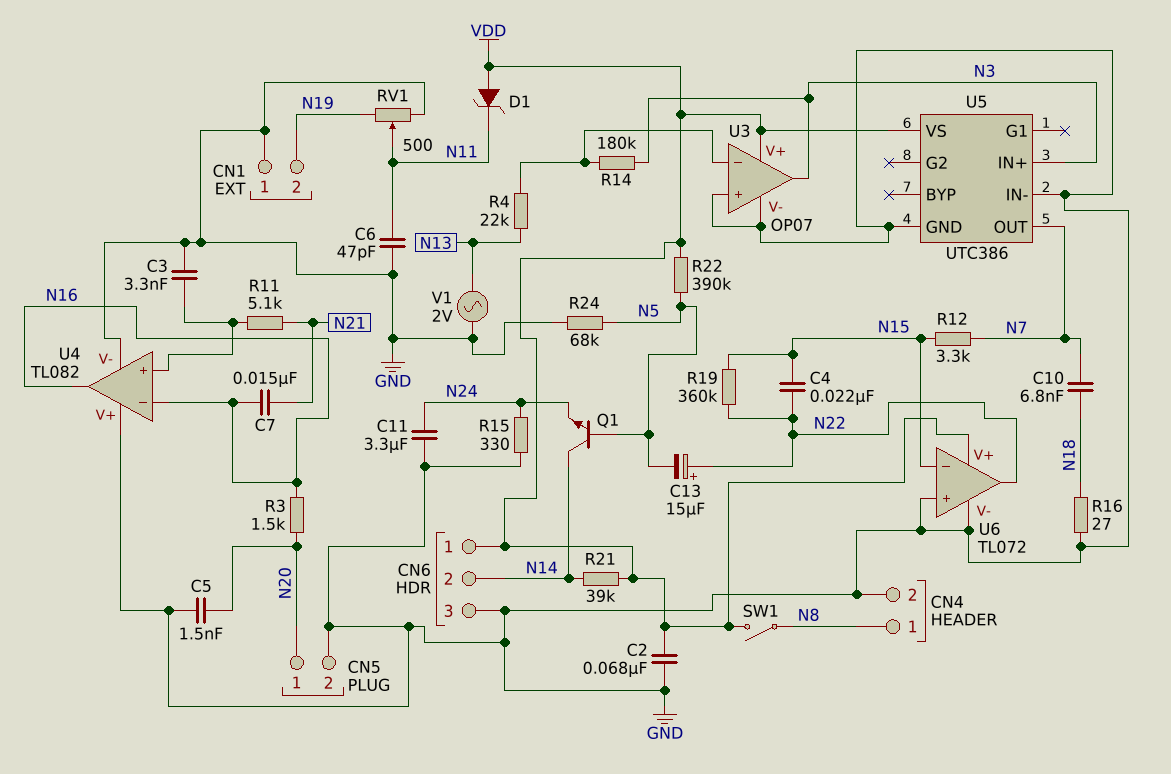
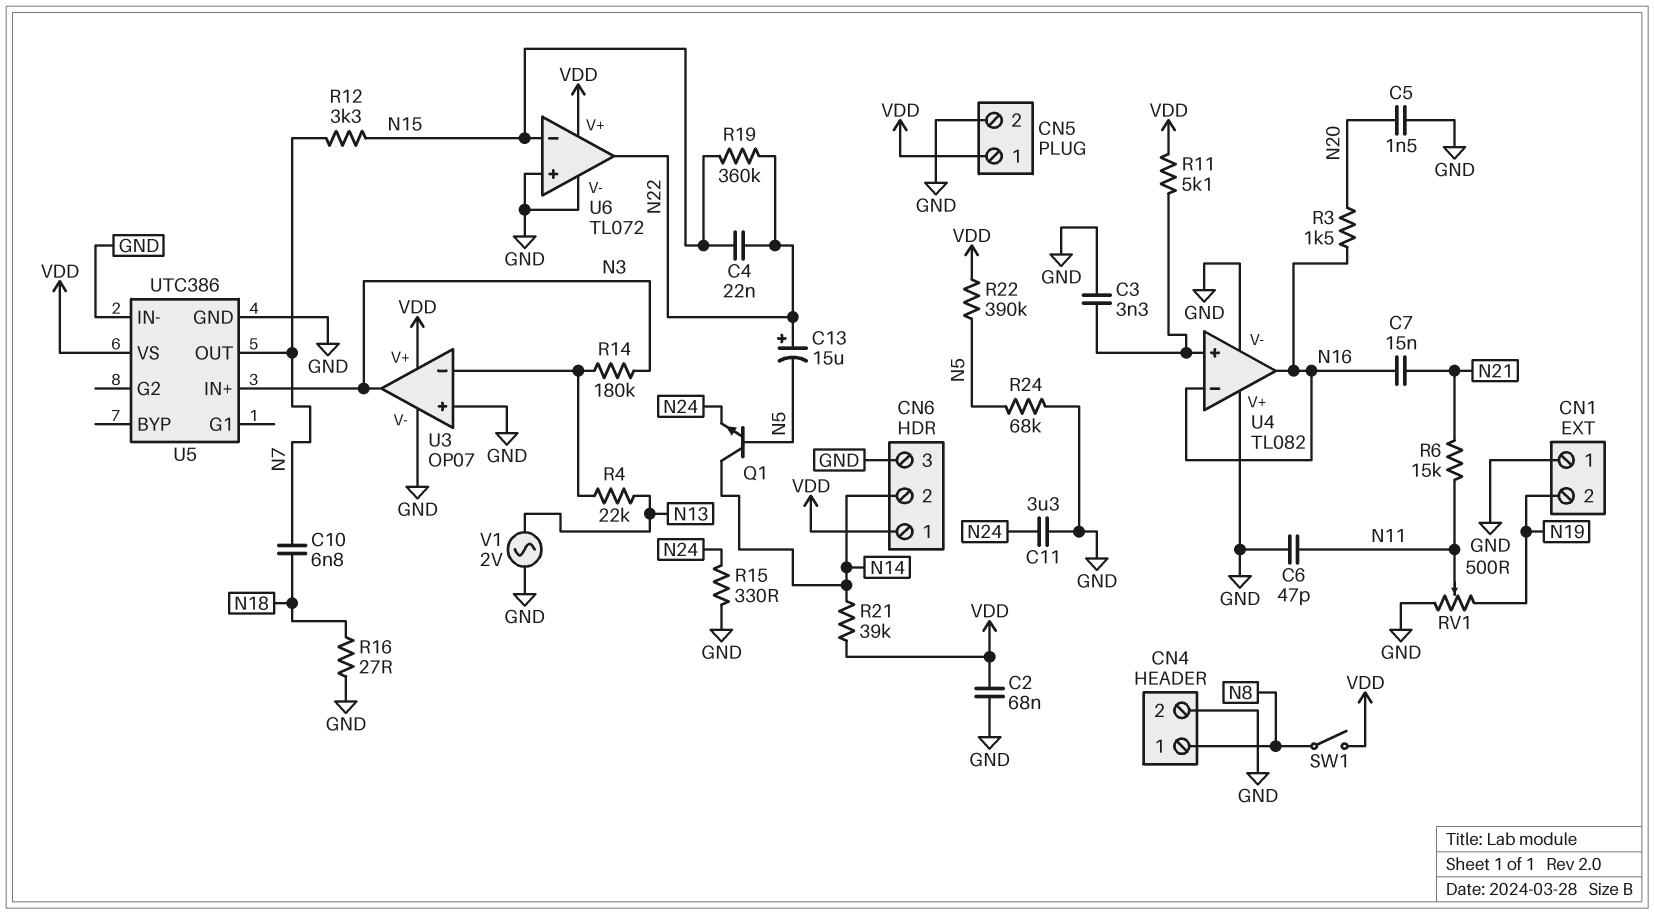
CN5 pin 1: N20 -> VDD
D1: zener (A VDD, K N11) -> none
R6: none -> 15k (N11, N21)
R11: 5.1k (N21, U4/in+) -> 5.1k (U4/in+, VDD)

